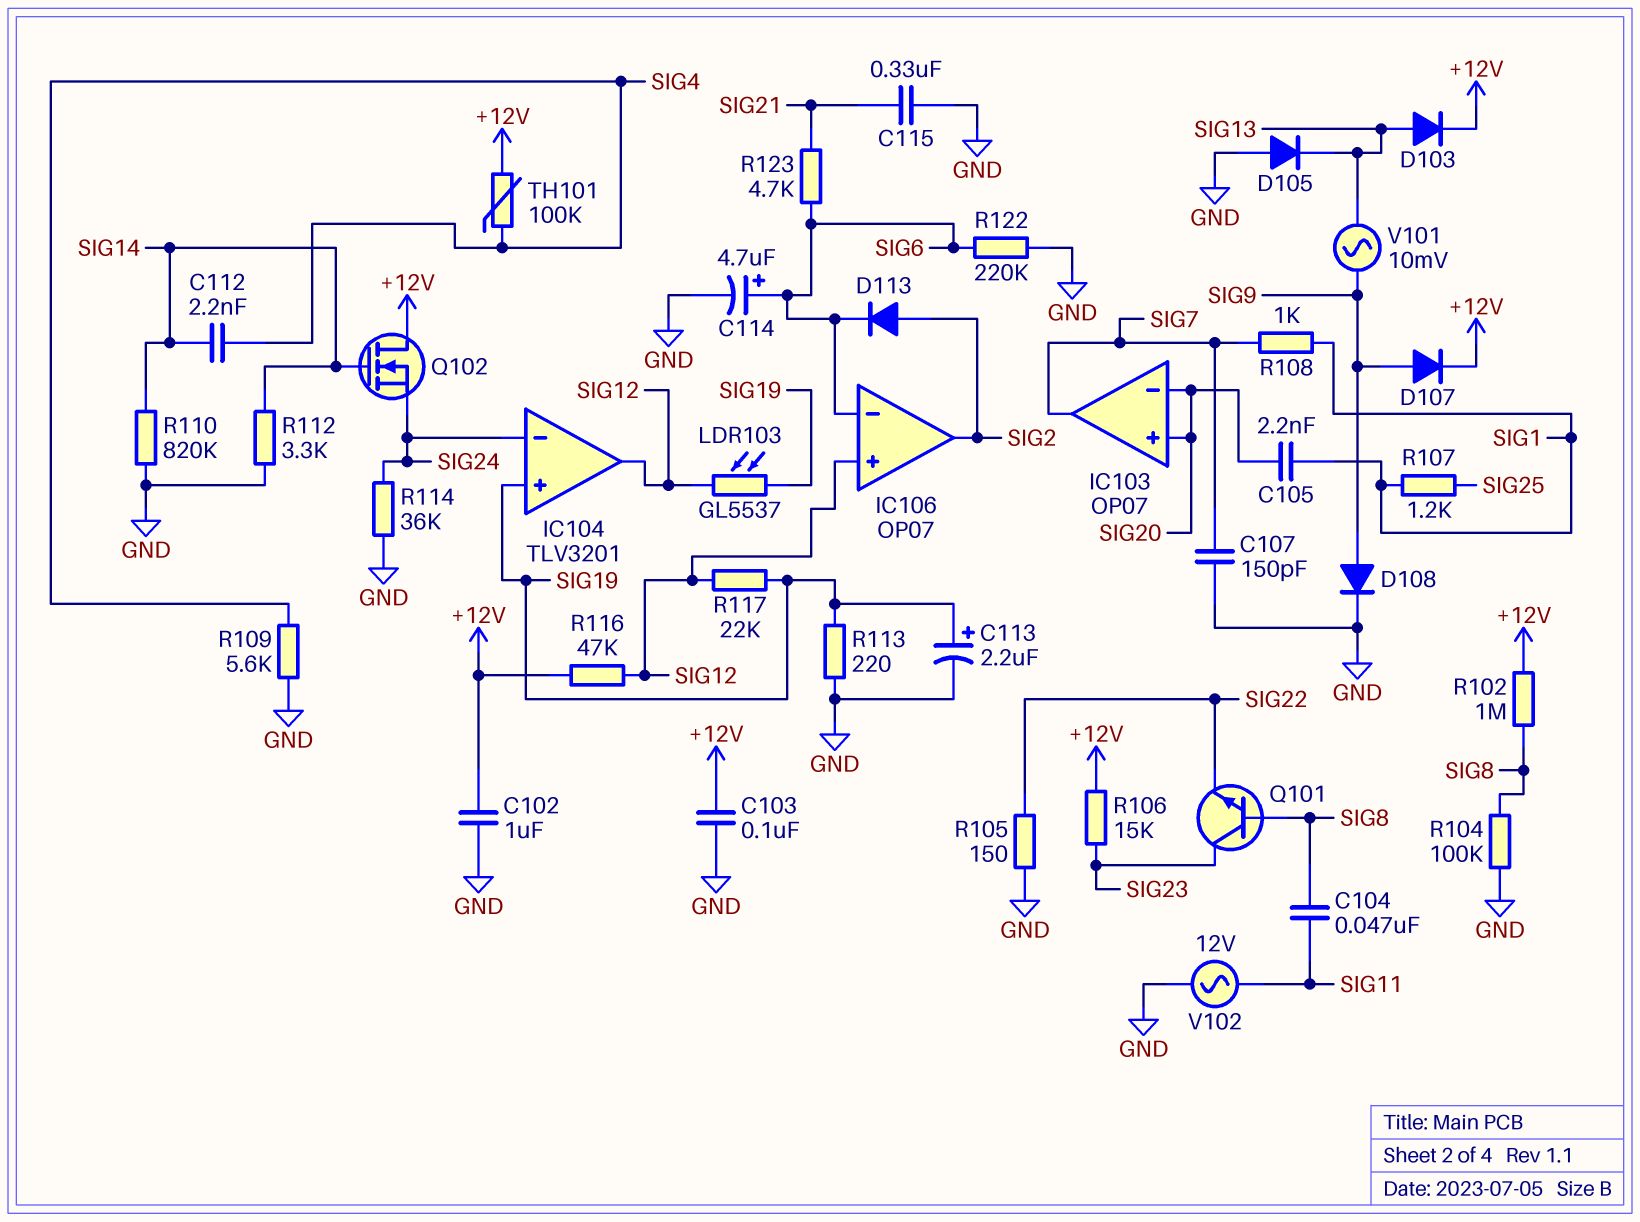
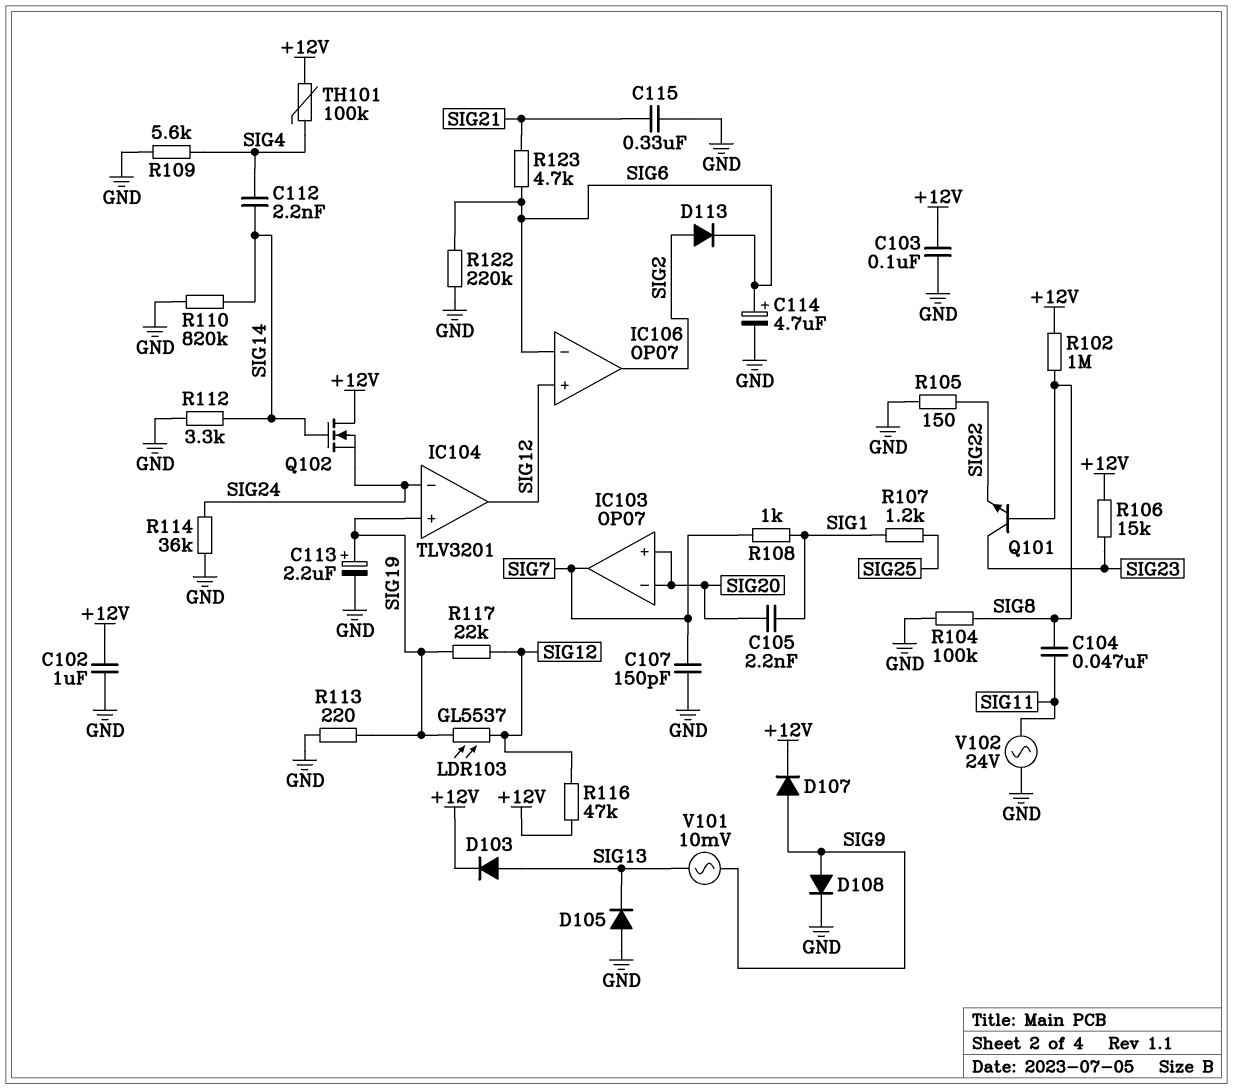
V102: AC 12V (GND, SIG11) -> AC 24V (GND, SIG11)

